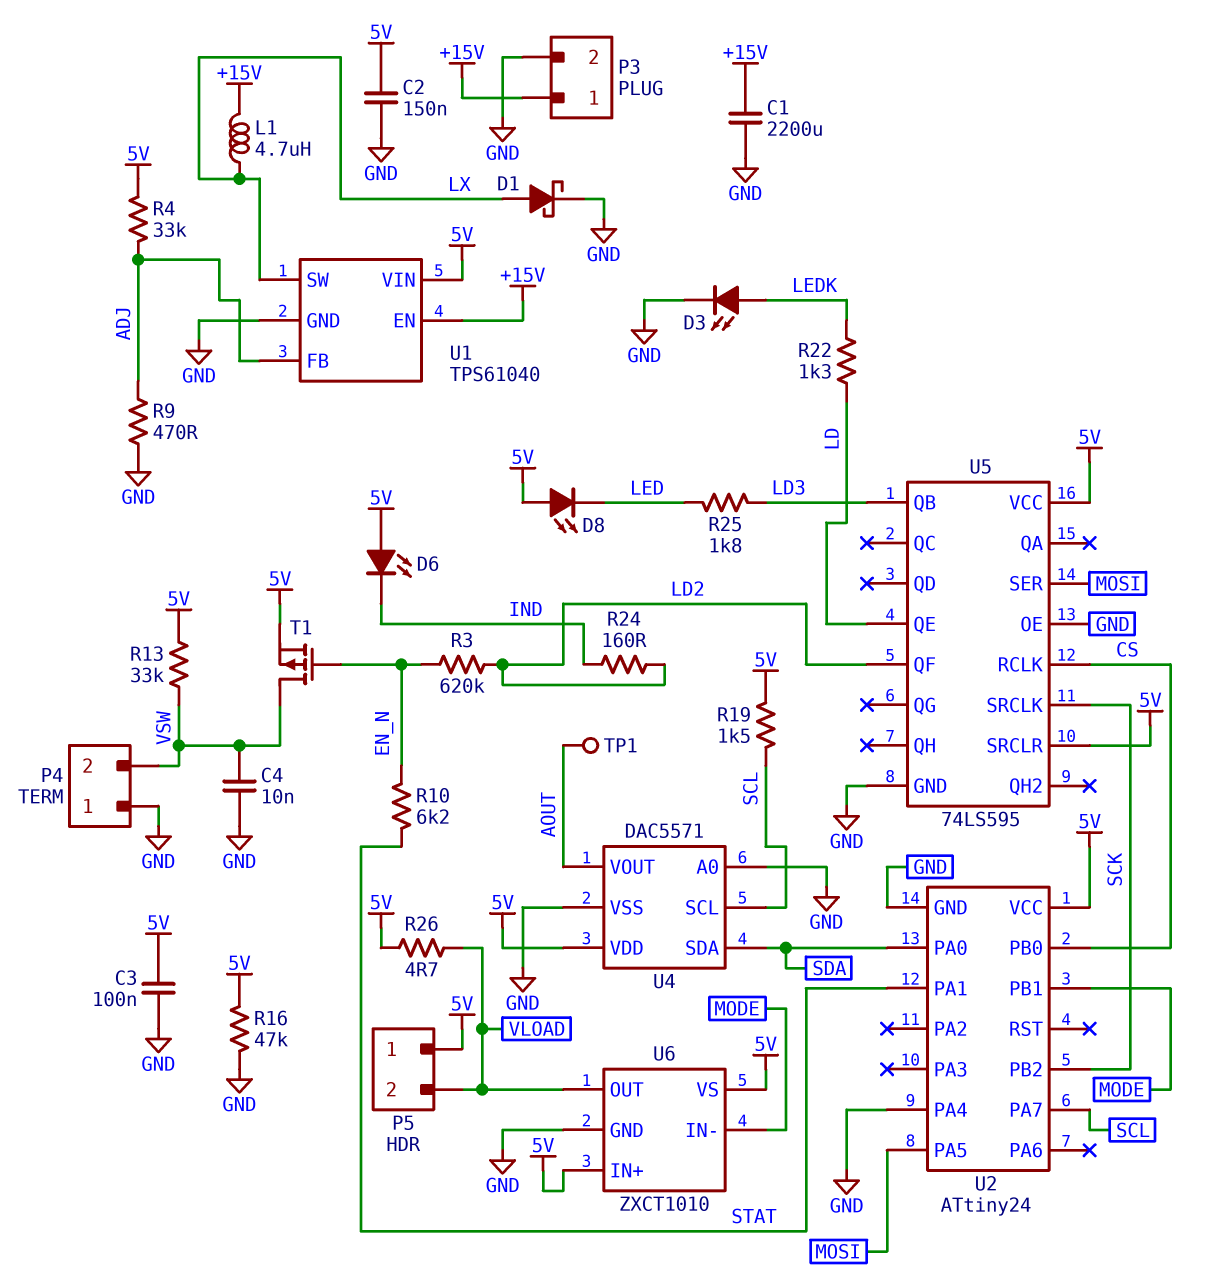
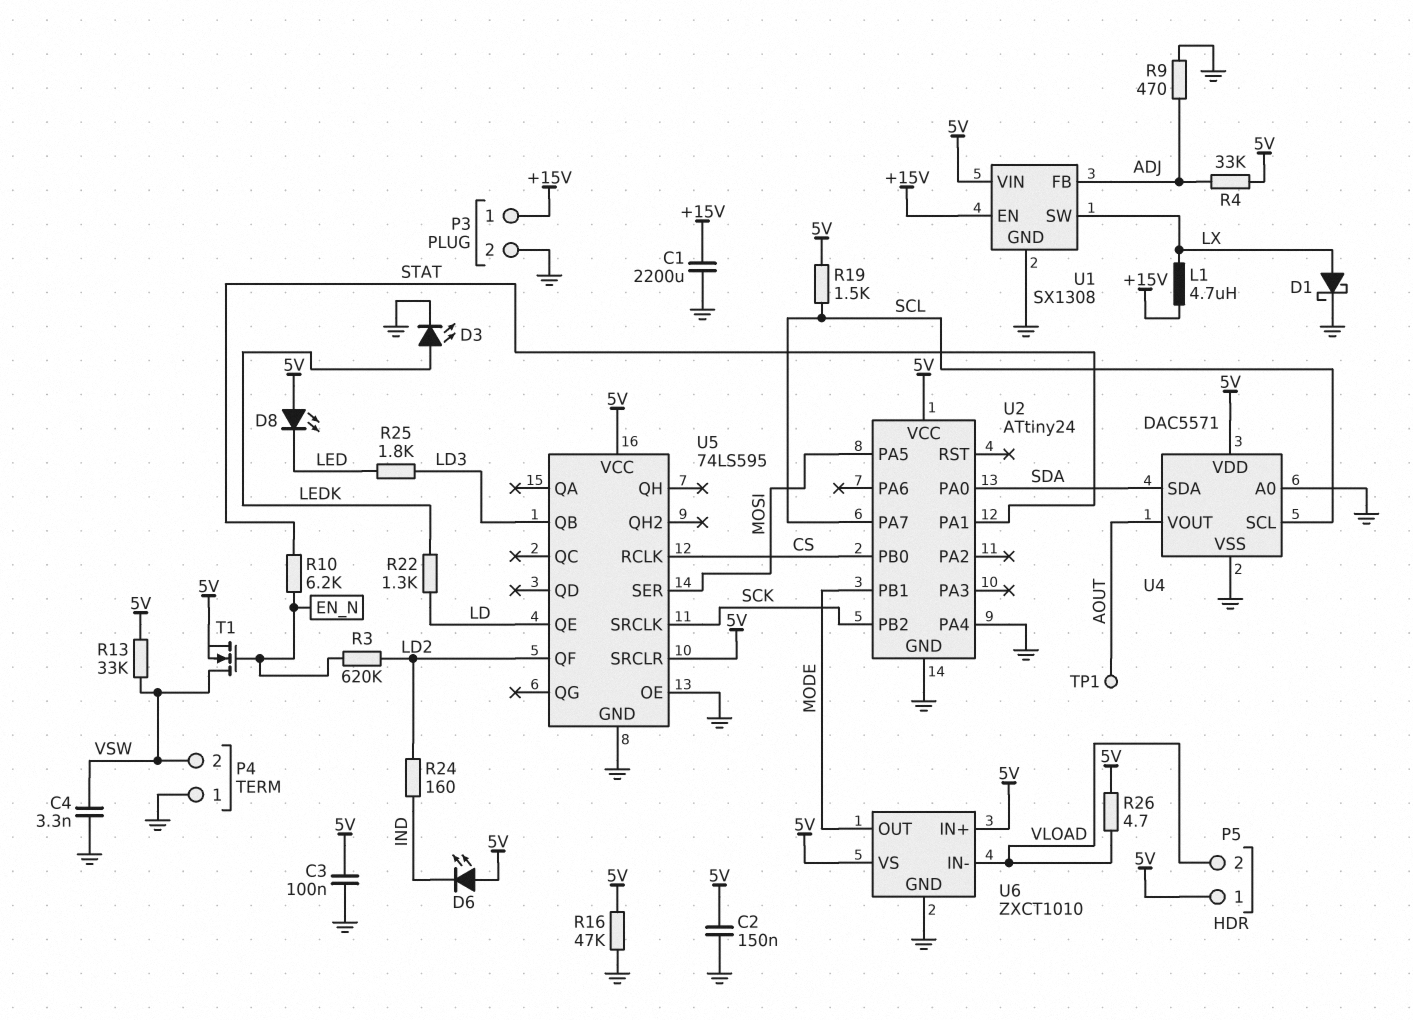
C4: 10nF (GND, VSW) -> 3.3nF (GND, VSW)
T1: PMOS (G EN_N, D VSW, S 5V) -> NMOS (G EN_N, D VSW, S 5V)
U1: TPS61040 -> SX1308
U6 pin IN-: MODE -> VLOAD
U6 pin OUT: VLOAD -> MODE

